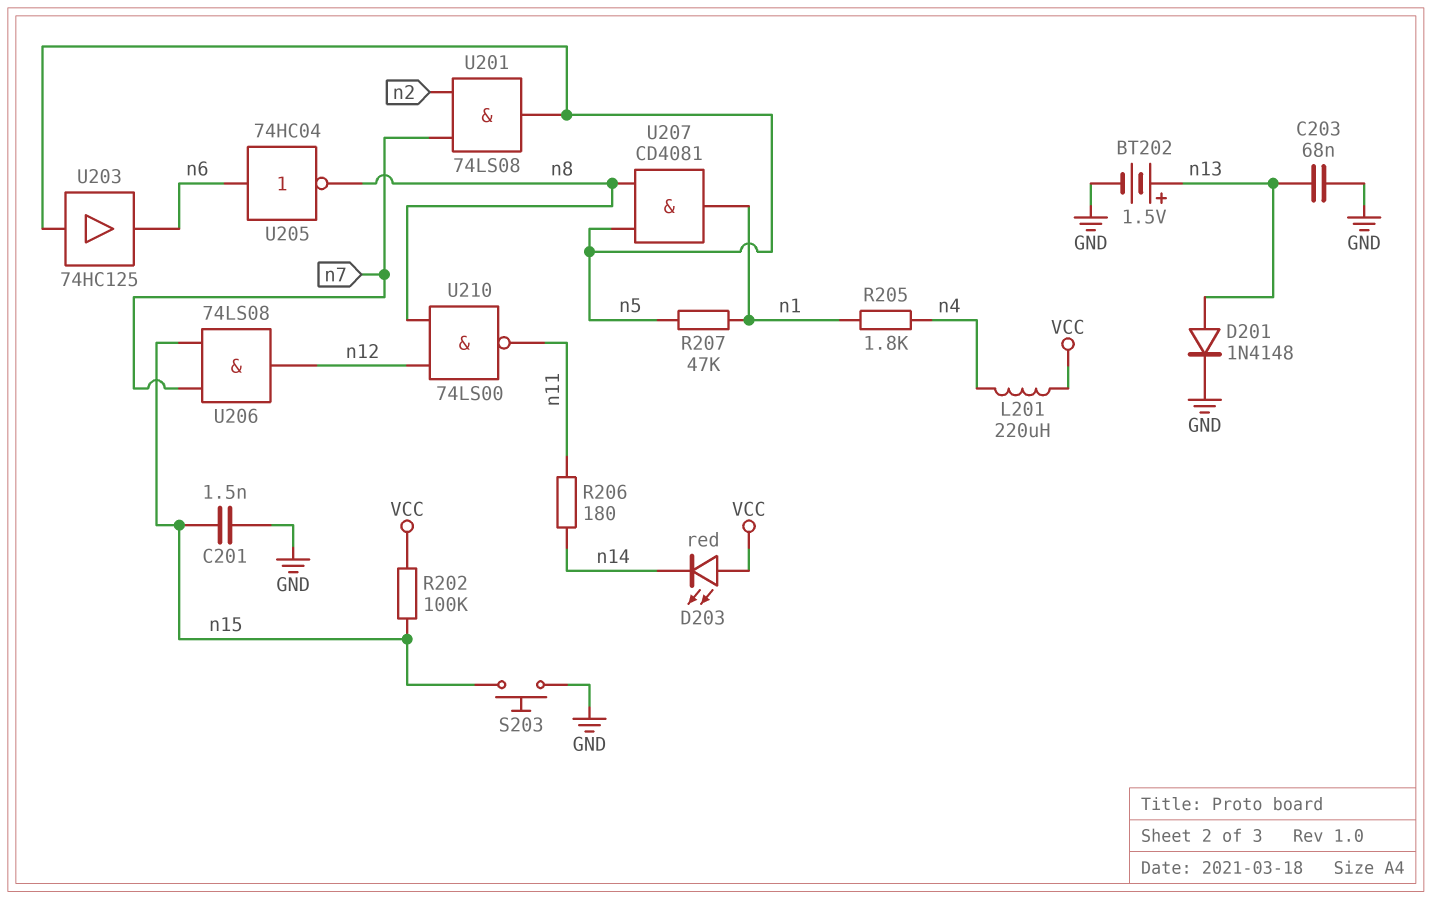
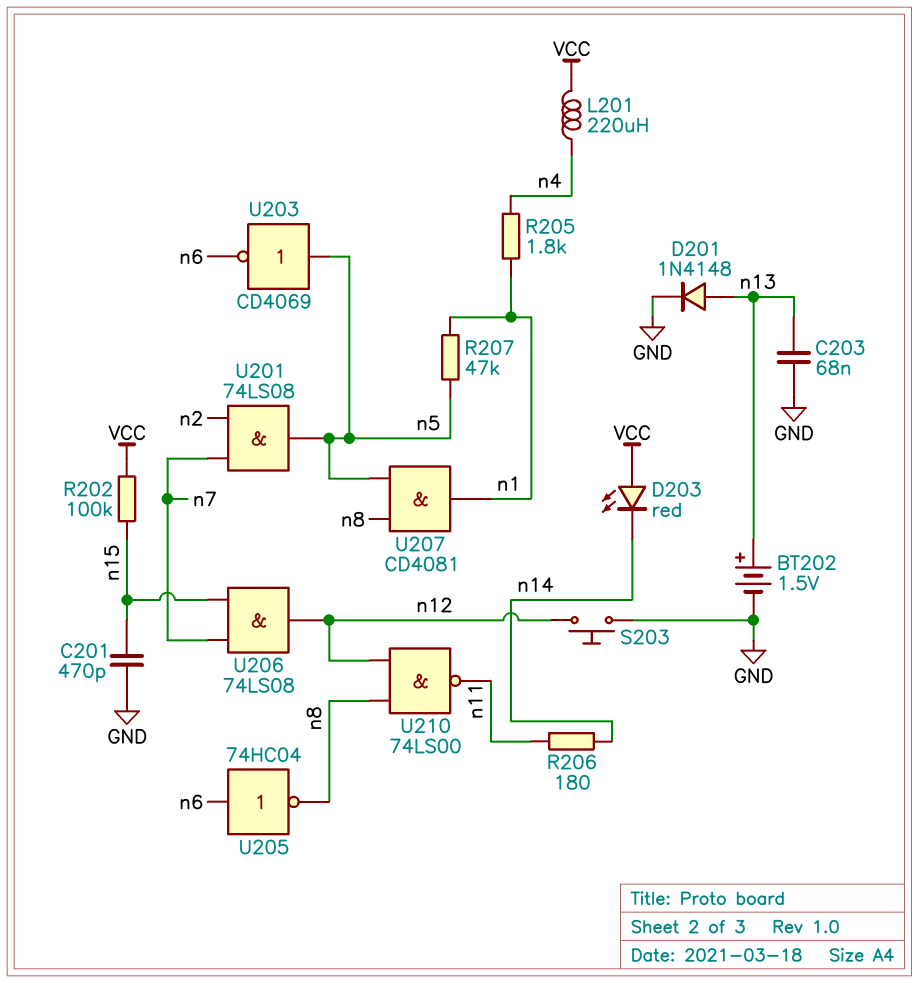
C201: 1.5nF (GND, n15) -> 470pF (GND, n15)
S203: button (GND, n15) -> button (GND, n12)
U203: buffer 74HC125 (in n5, out n6) -> NOT CD4069 (in n5, out n6)

